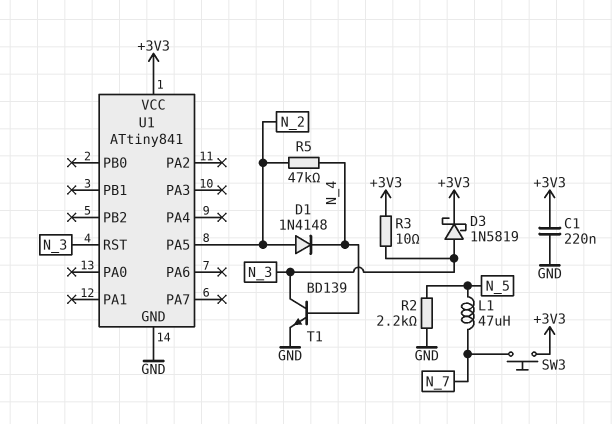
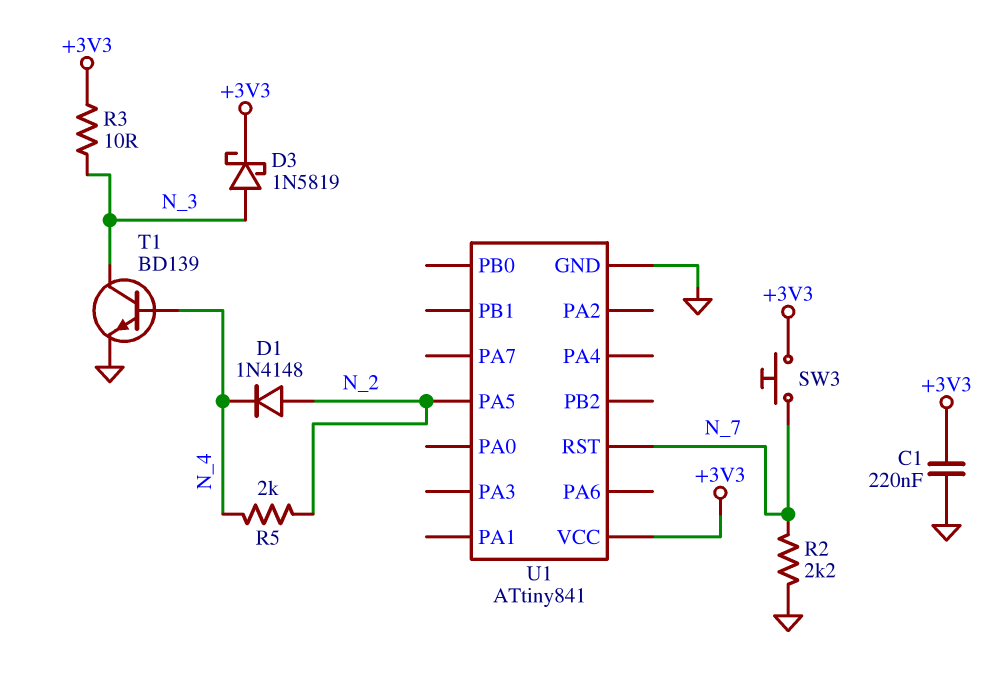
L1: 47uH (N_5, N_7) -> none
R2: 2.2k (GND, N_5) -> 2.2k (GND, N_7)
R5: 47k (N_2, N_4) -> 2k (N_2, N_4)
U1 pin RST: N_3 -> N_7

